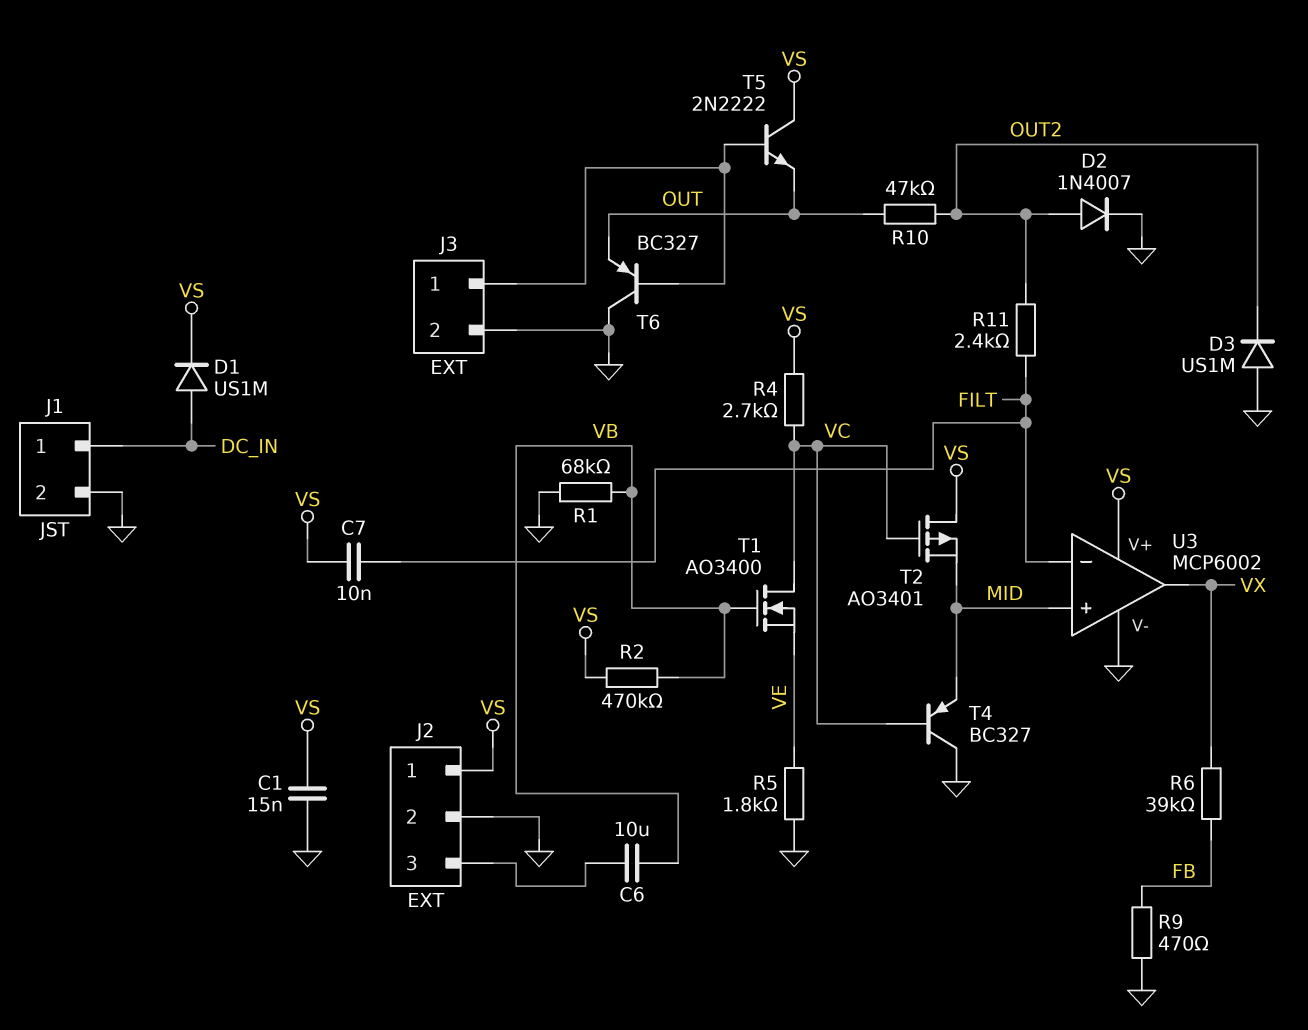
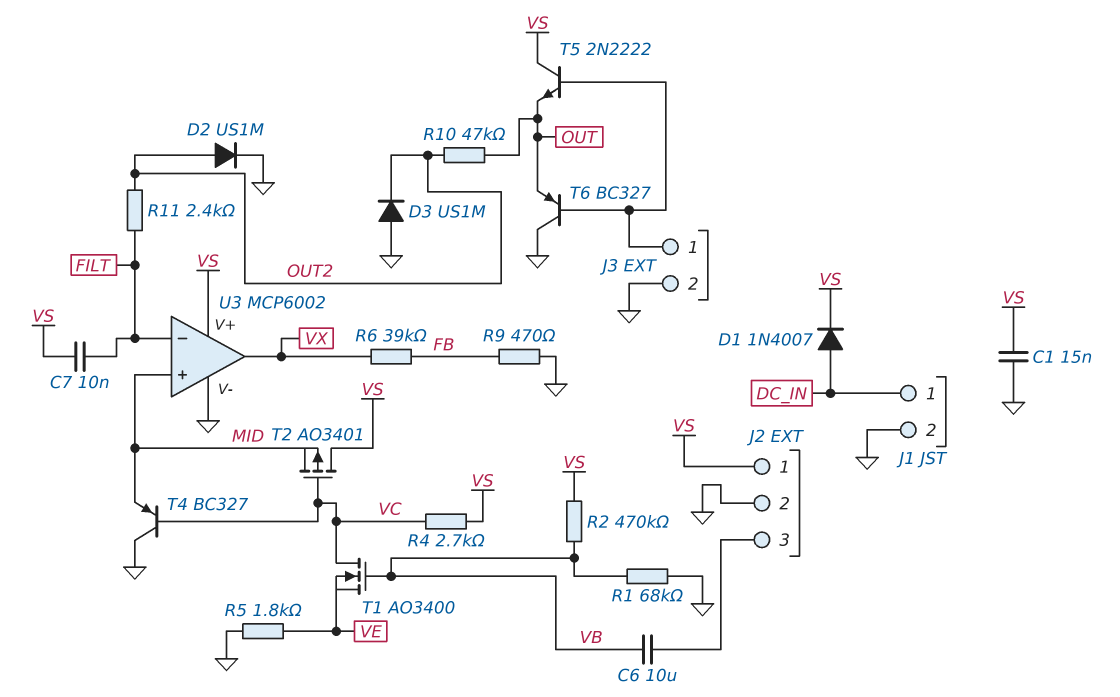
D1: diode US1M (A DC_IN, K VS) -> diode 1N4007 (A DC_IN, K VS)
D2: diode 1N4007 (A OUT2, K GND) -> diode US1M (A OUT2, K GND)

